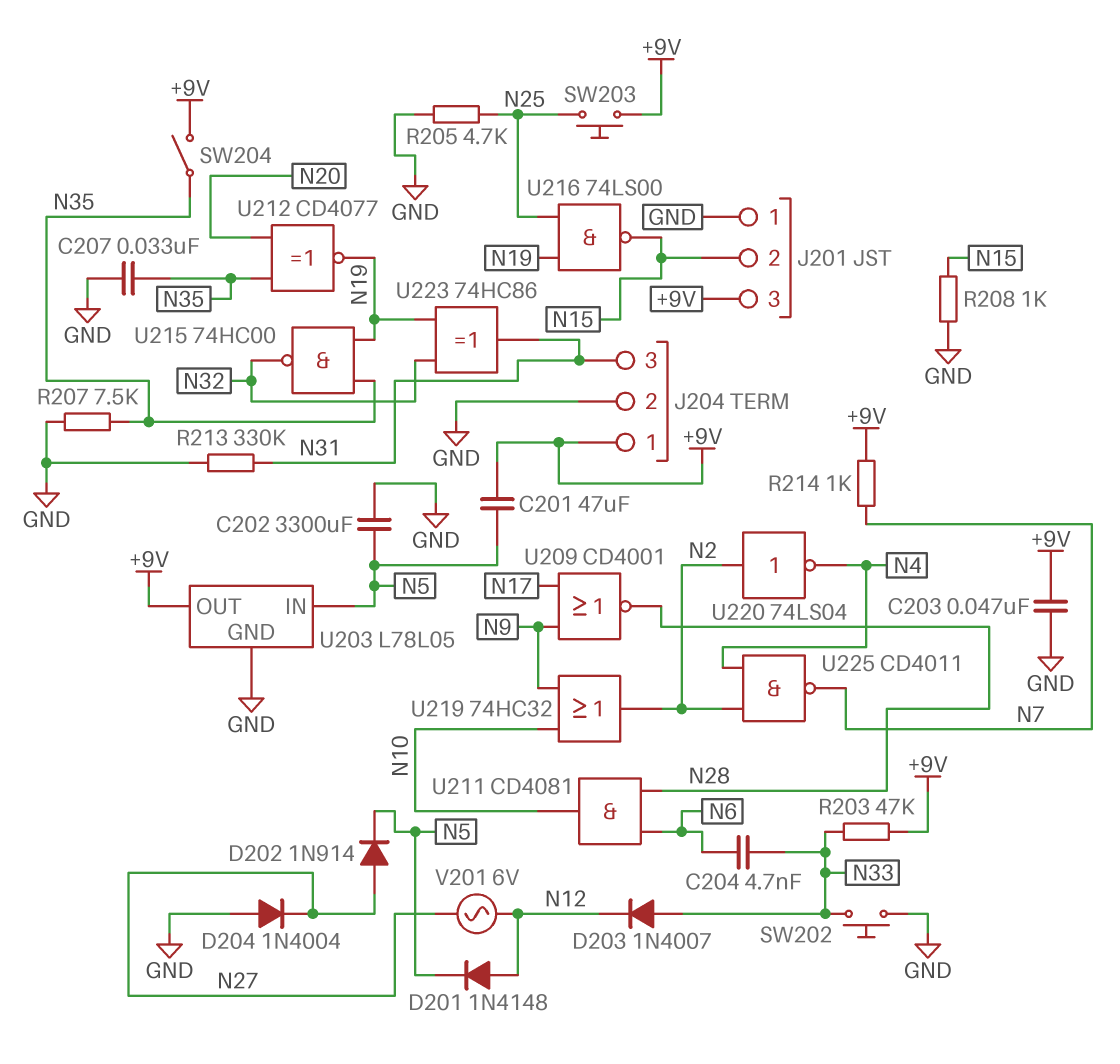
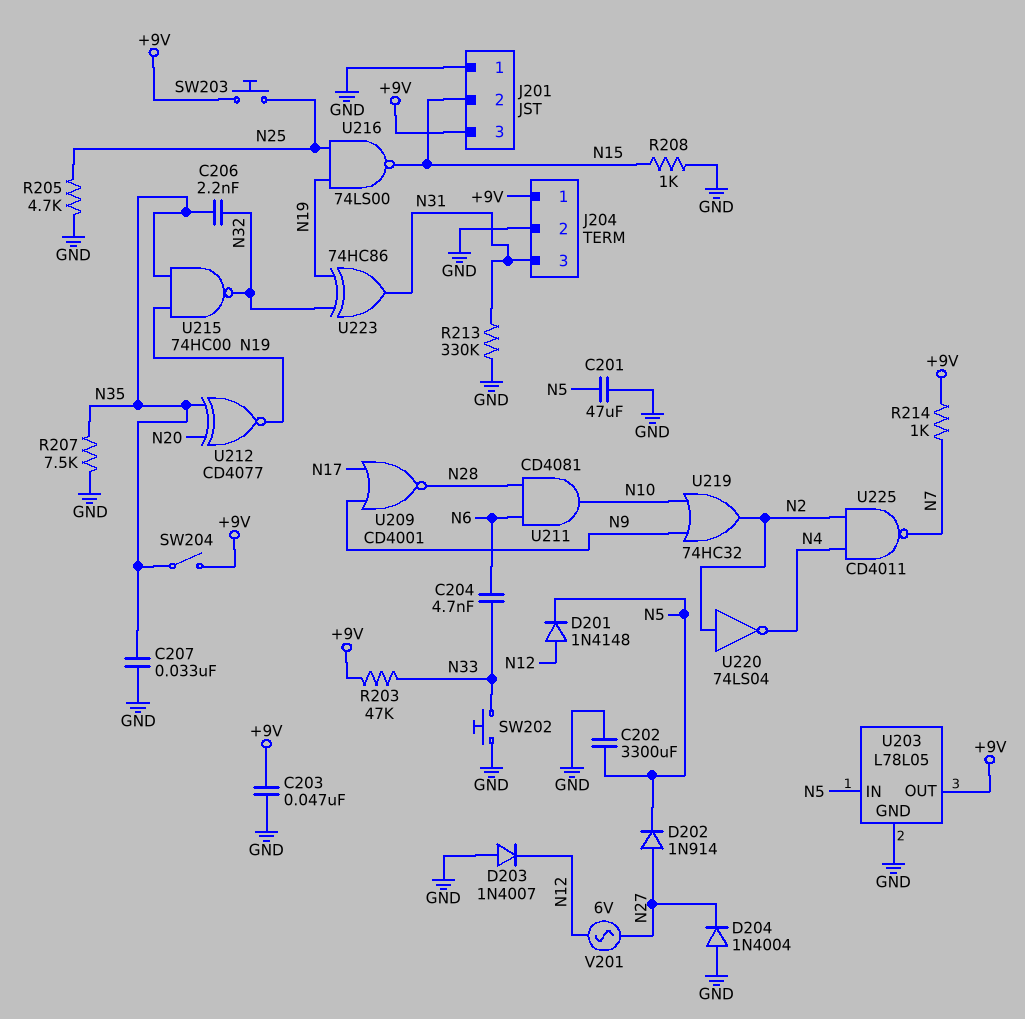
C201: 47uF (+9V, N5) -> 47uF (GND, N5)
C206: none -> 2.2nF (N32, N35)
D203: diode 1N4007 (A N33, K N12) -> diode 1N4007 (A GND, K N12)

